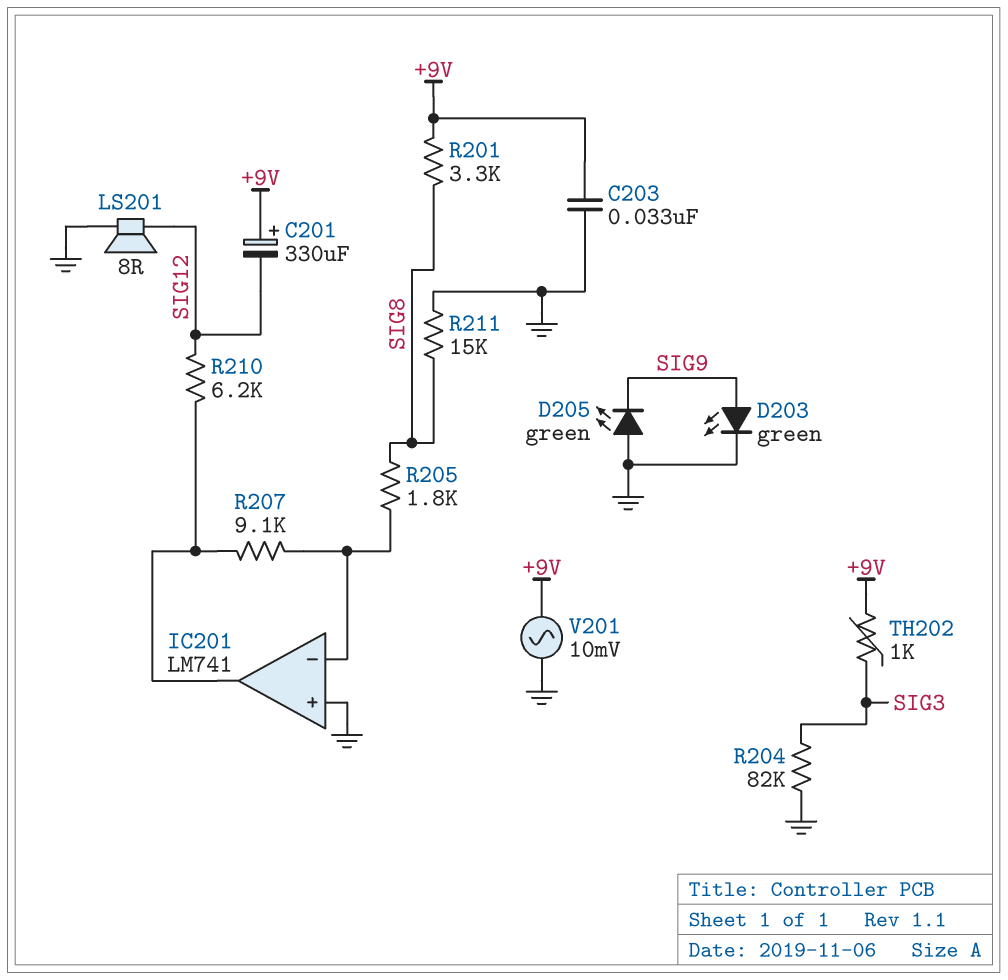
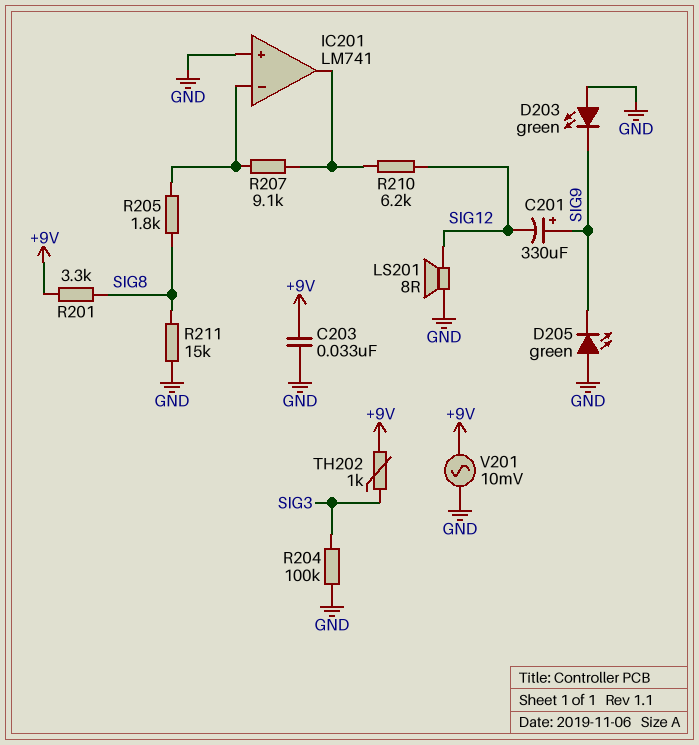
C201: 330uF (plus +9V, minus SIG12) -> 330uF (plus SIG9, minus SIG12)
D203: LED green (A SIG9, K GND) -> LED green (A GND, K SIG9)
R204: 82k (GND, SIG3) -> 100k (GND, SIG3)

